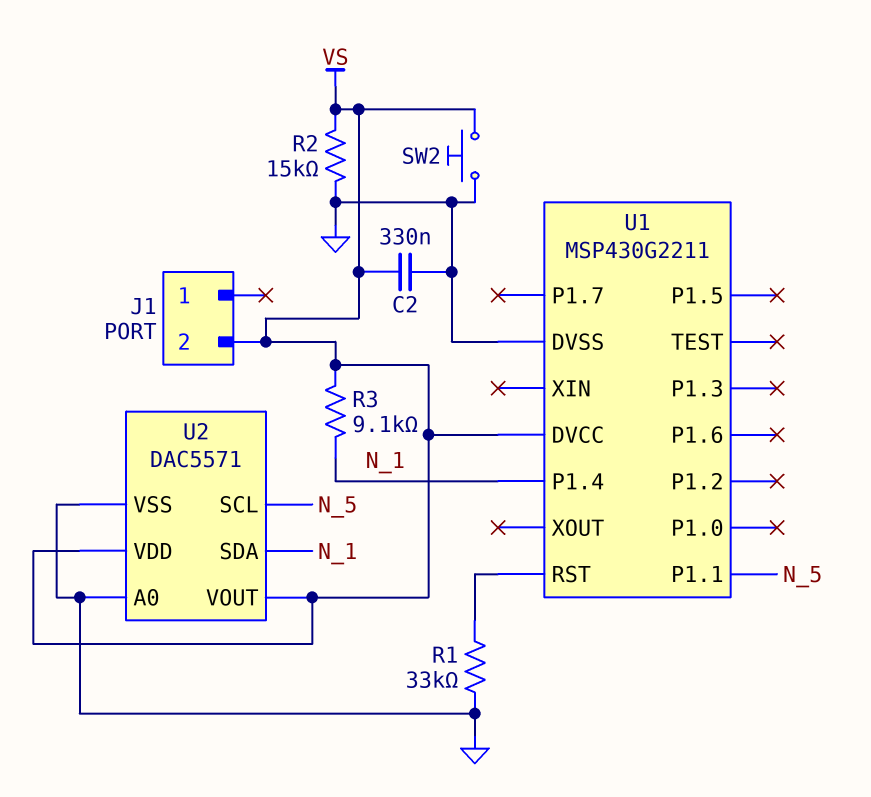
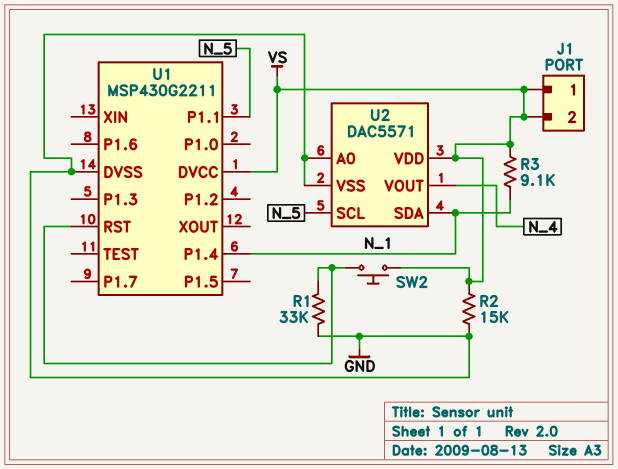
C2: 330nF (GND, VS) -> none
J1 pin 1: none -> VS
SW2: button (GND, VS) -> button (U1/RST, VS)
U2 pin VOUT: VS -> N_4

